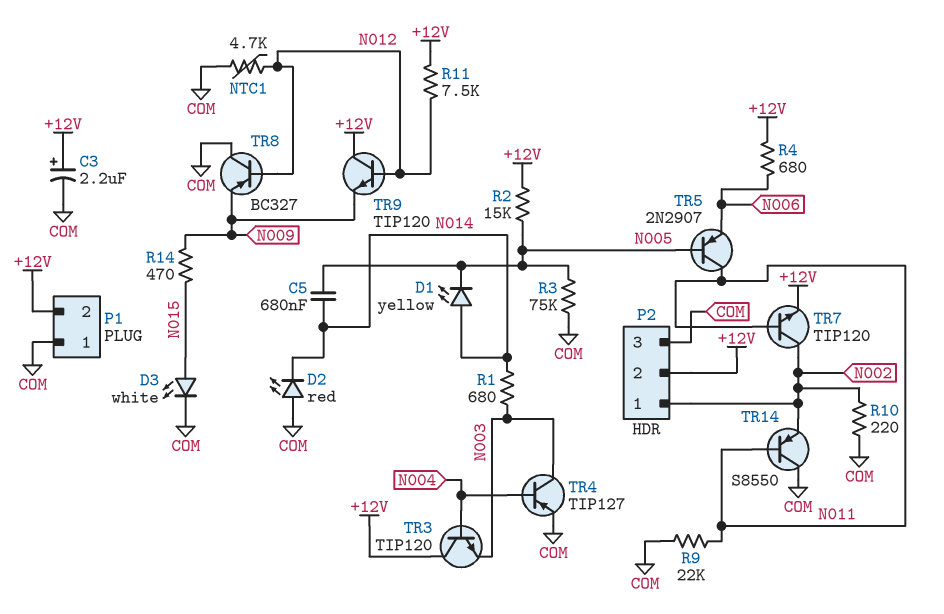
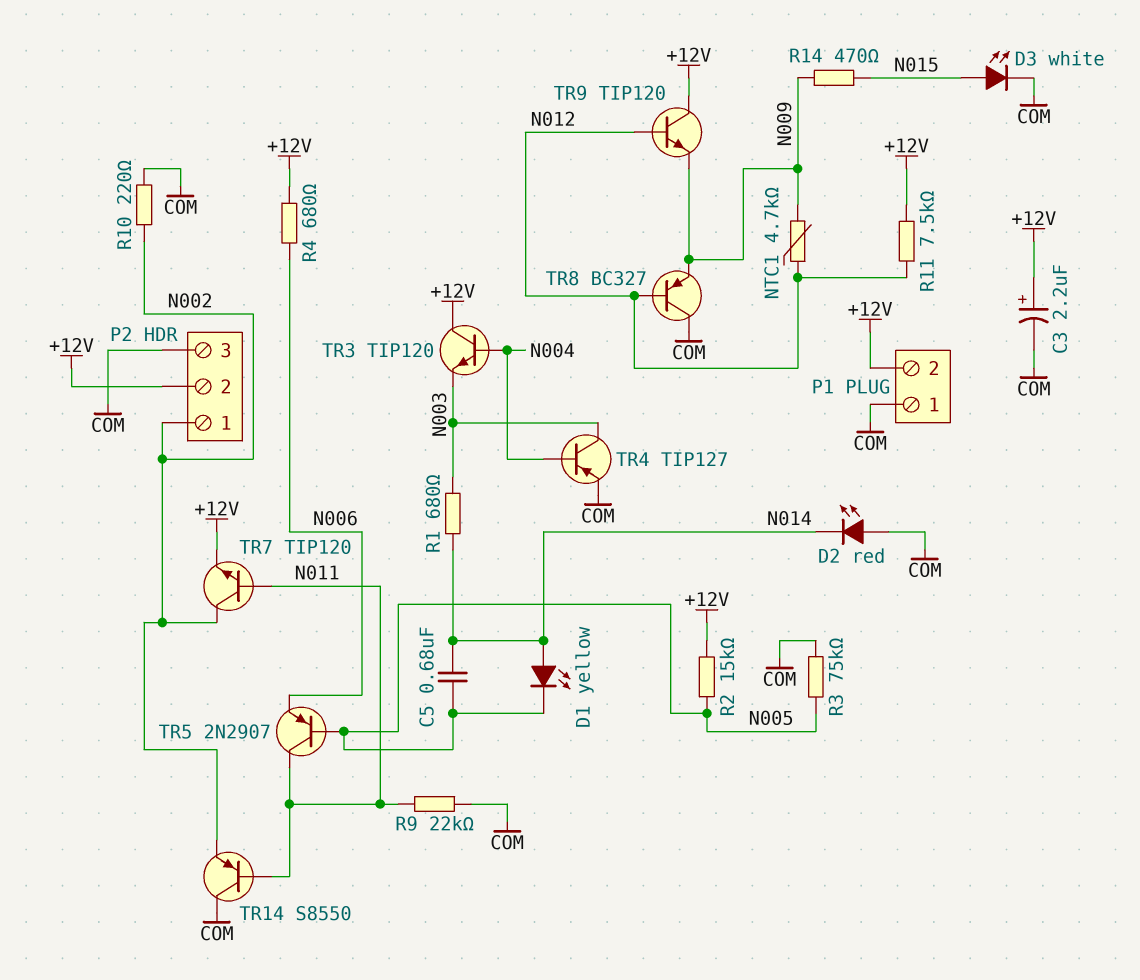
NTC1: 4.7k (COM, N012) -> 4.7k (N009, N012)

